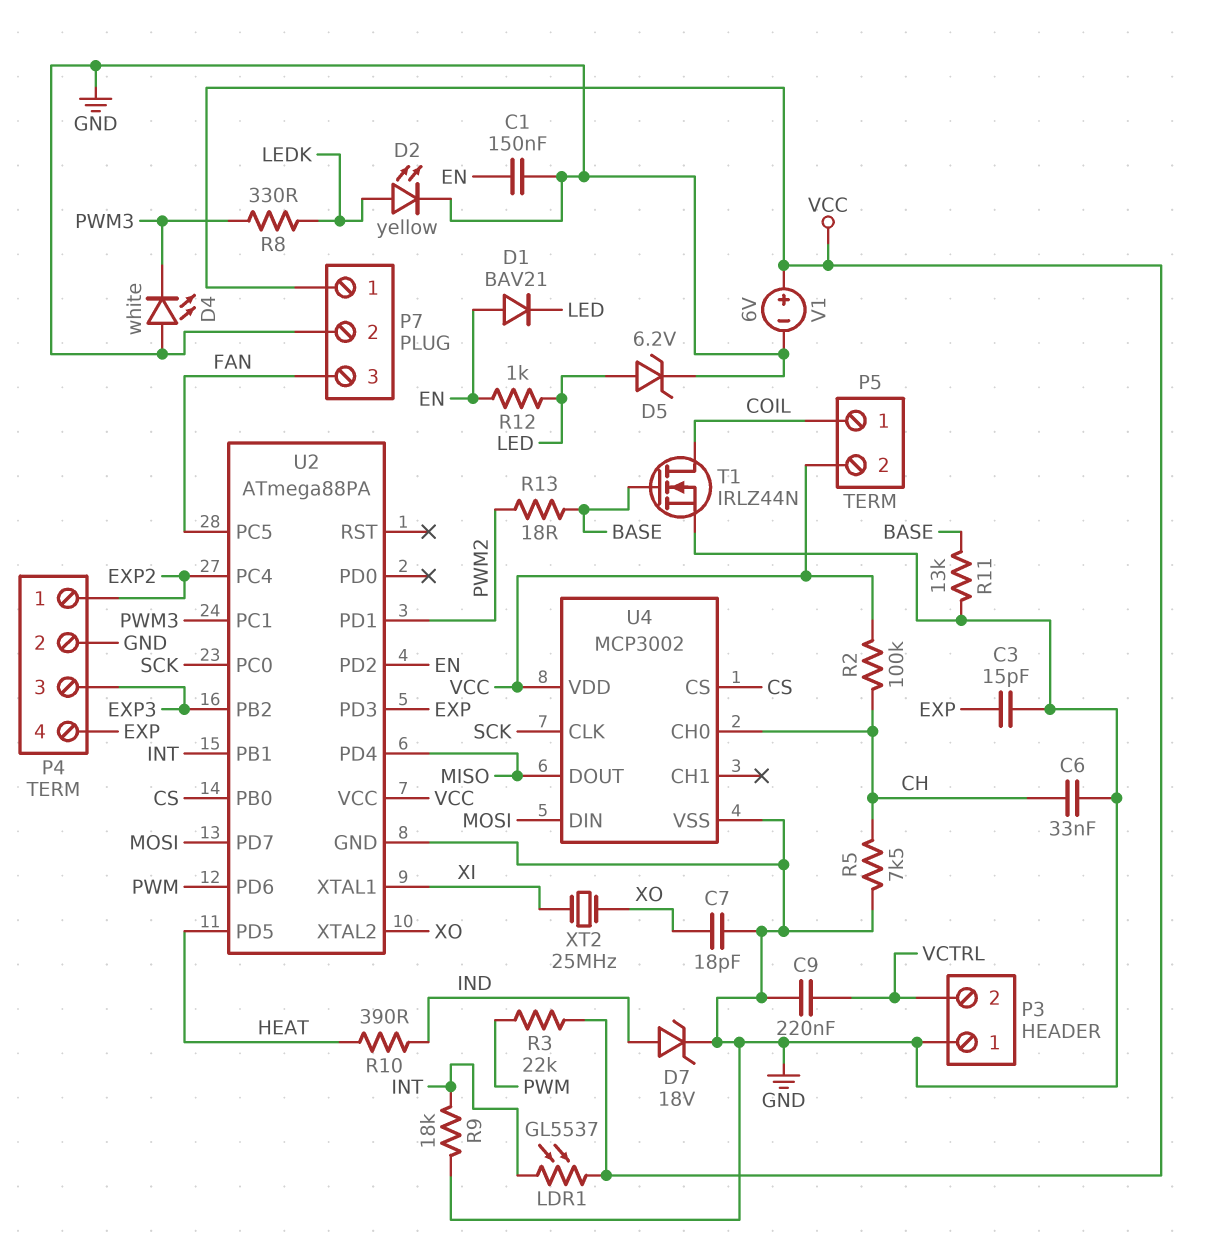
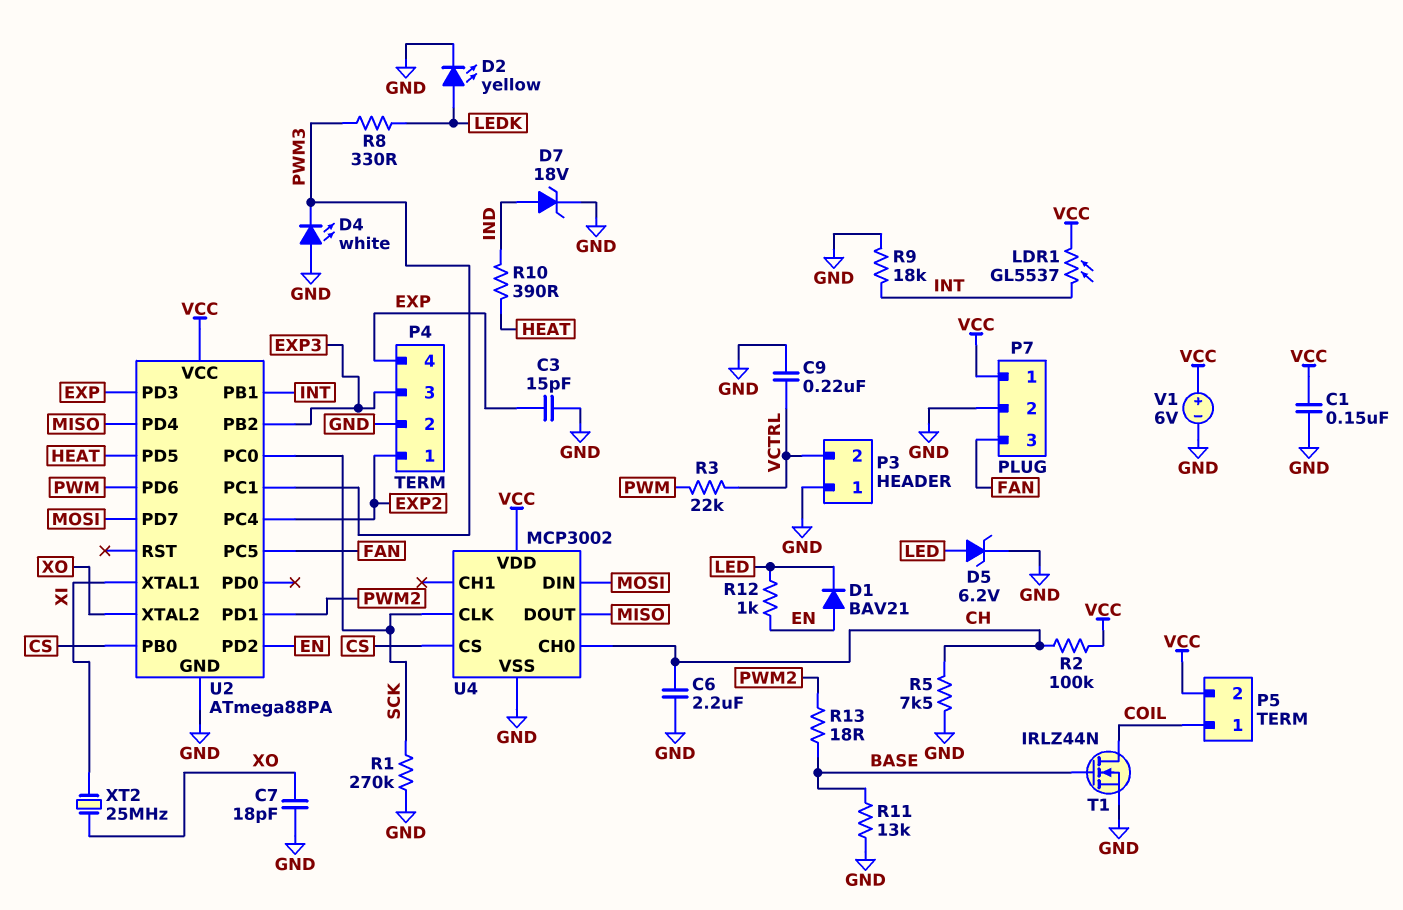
C1: 150nF (EN, GND) -> 150nF (GND, VCC)
C6: 33nF (CH, GND) -> 2.2uF (CH, GND)
R1: none -> 270k (GND, SCK)
R3: 22k (PWM, VCC) -> 22k (PWM, VCTRL)

